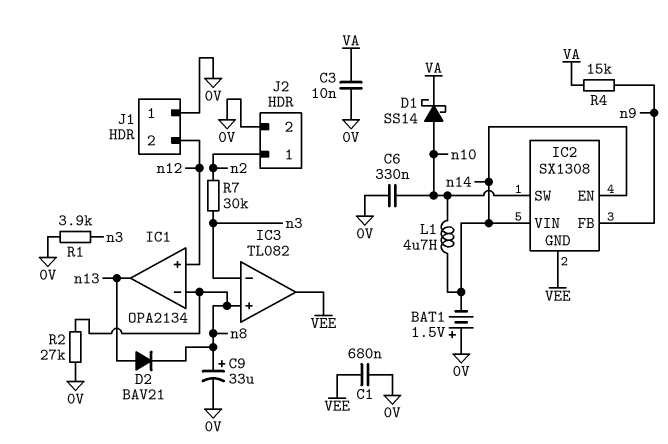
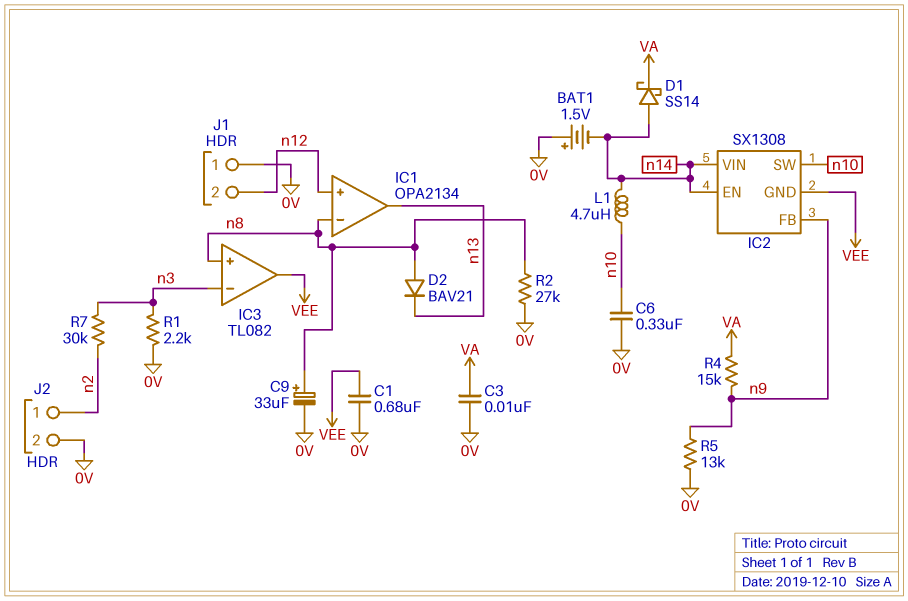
D1: schottky SS14 (A n10, K VA) -> schottky SS14 (A n14, K VA)
D2: diode BAV21 (A n13, K n8) -> diode BAV21 (A n8, K n13)
R1: 3.9k (0V, n3) -> 2.2k (0V, n3)
R5: none -> 13k (0V, n9)

